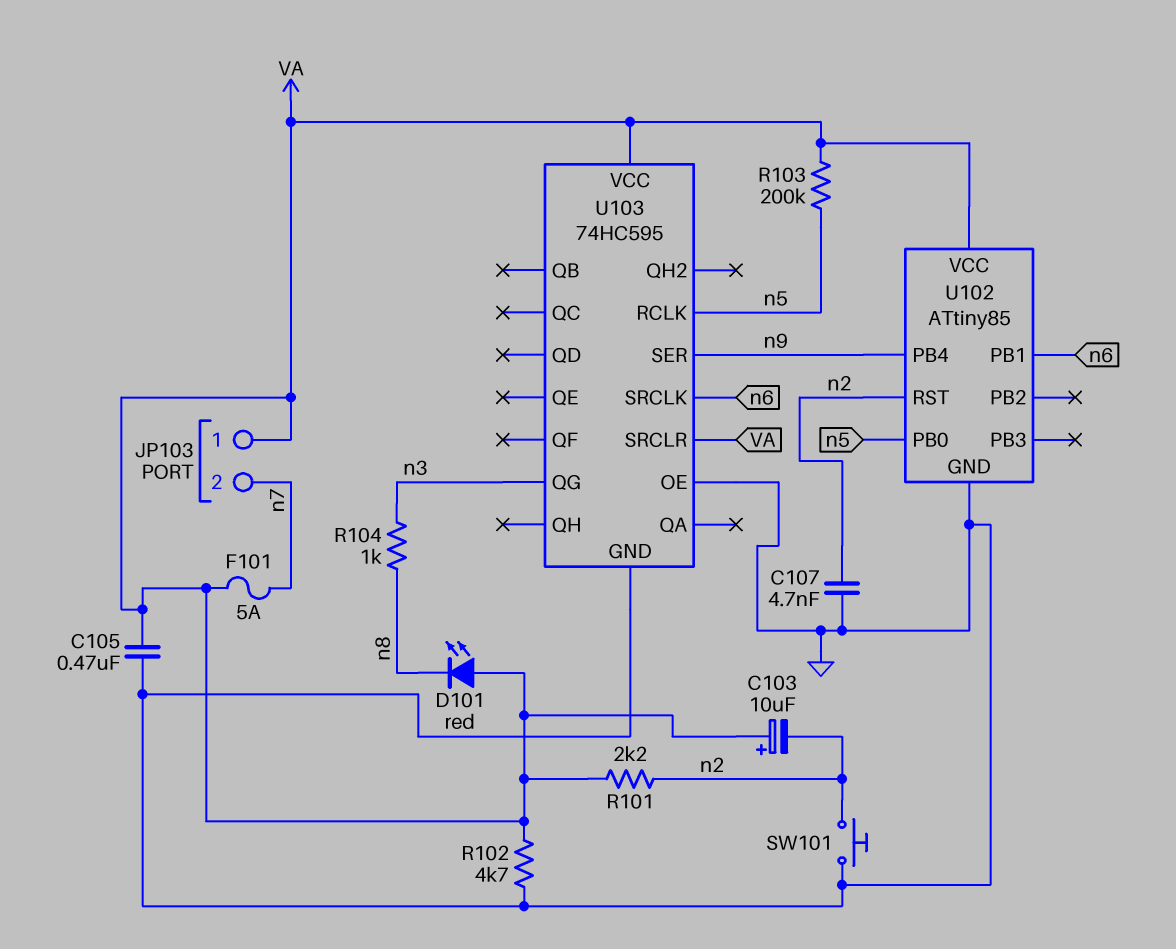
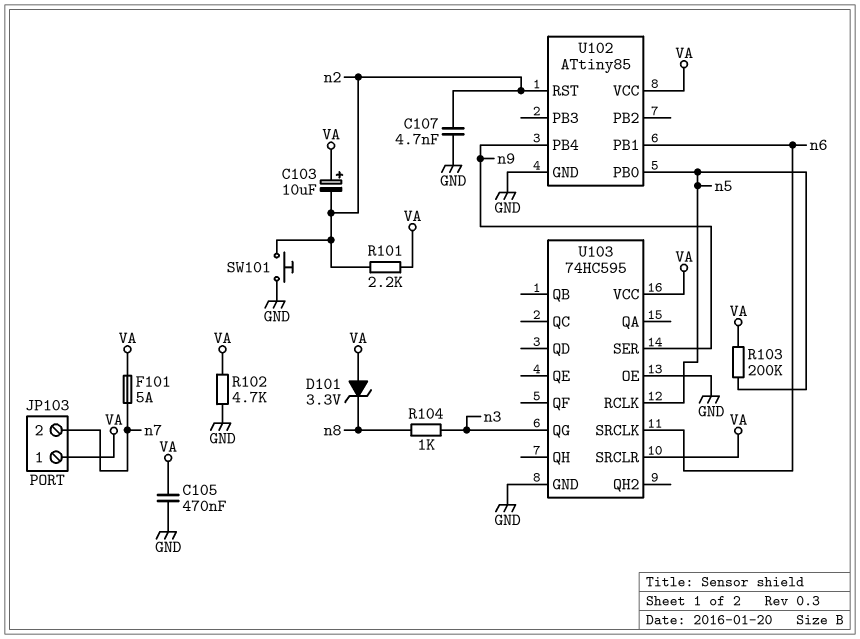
D101: LED red (A VA, K n8) -> zener 3.3V (A VA, K n8)

